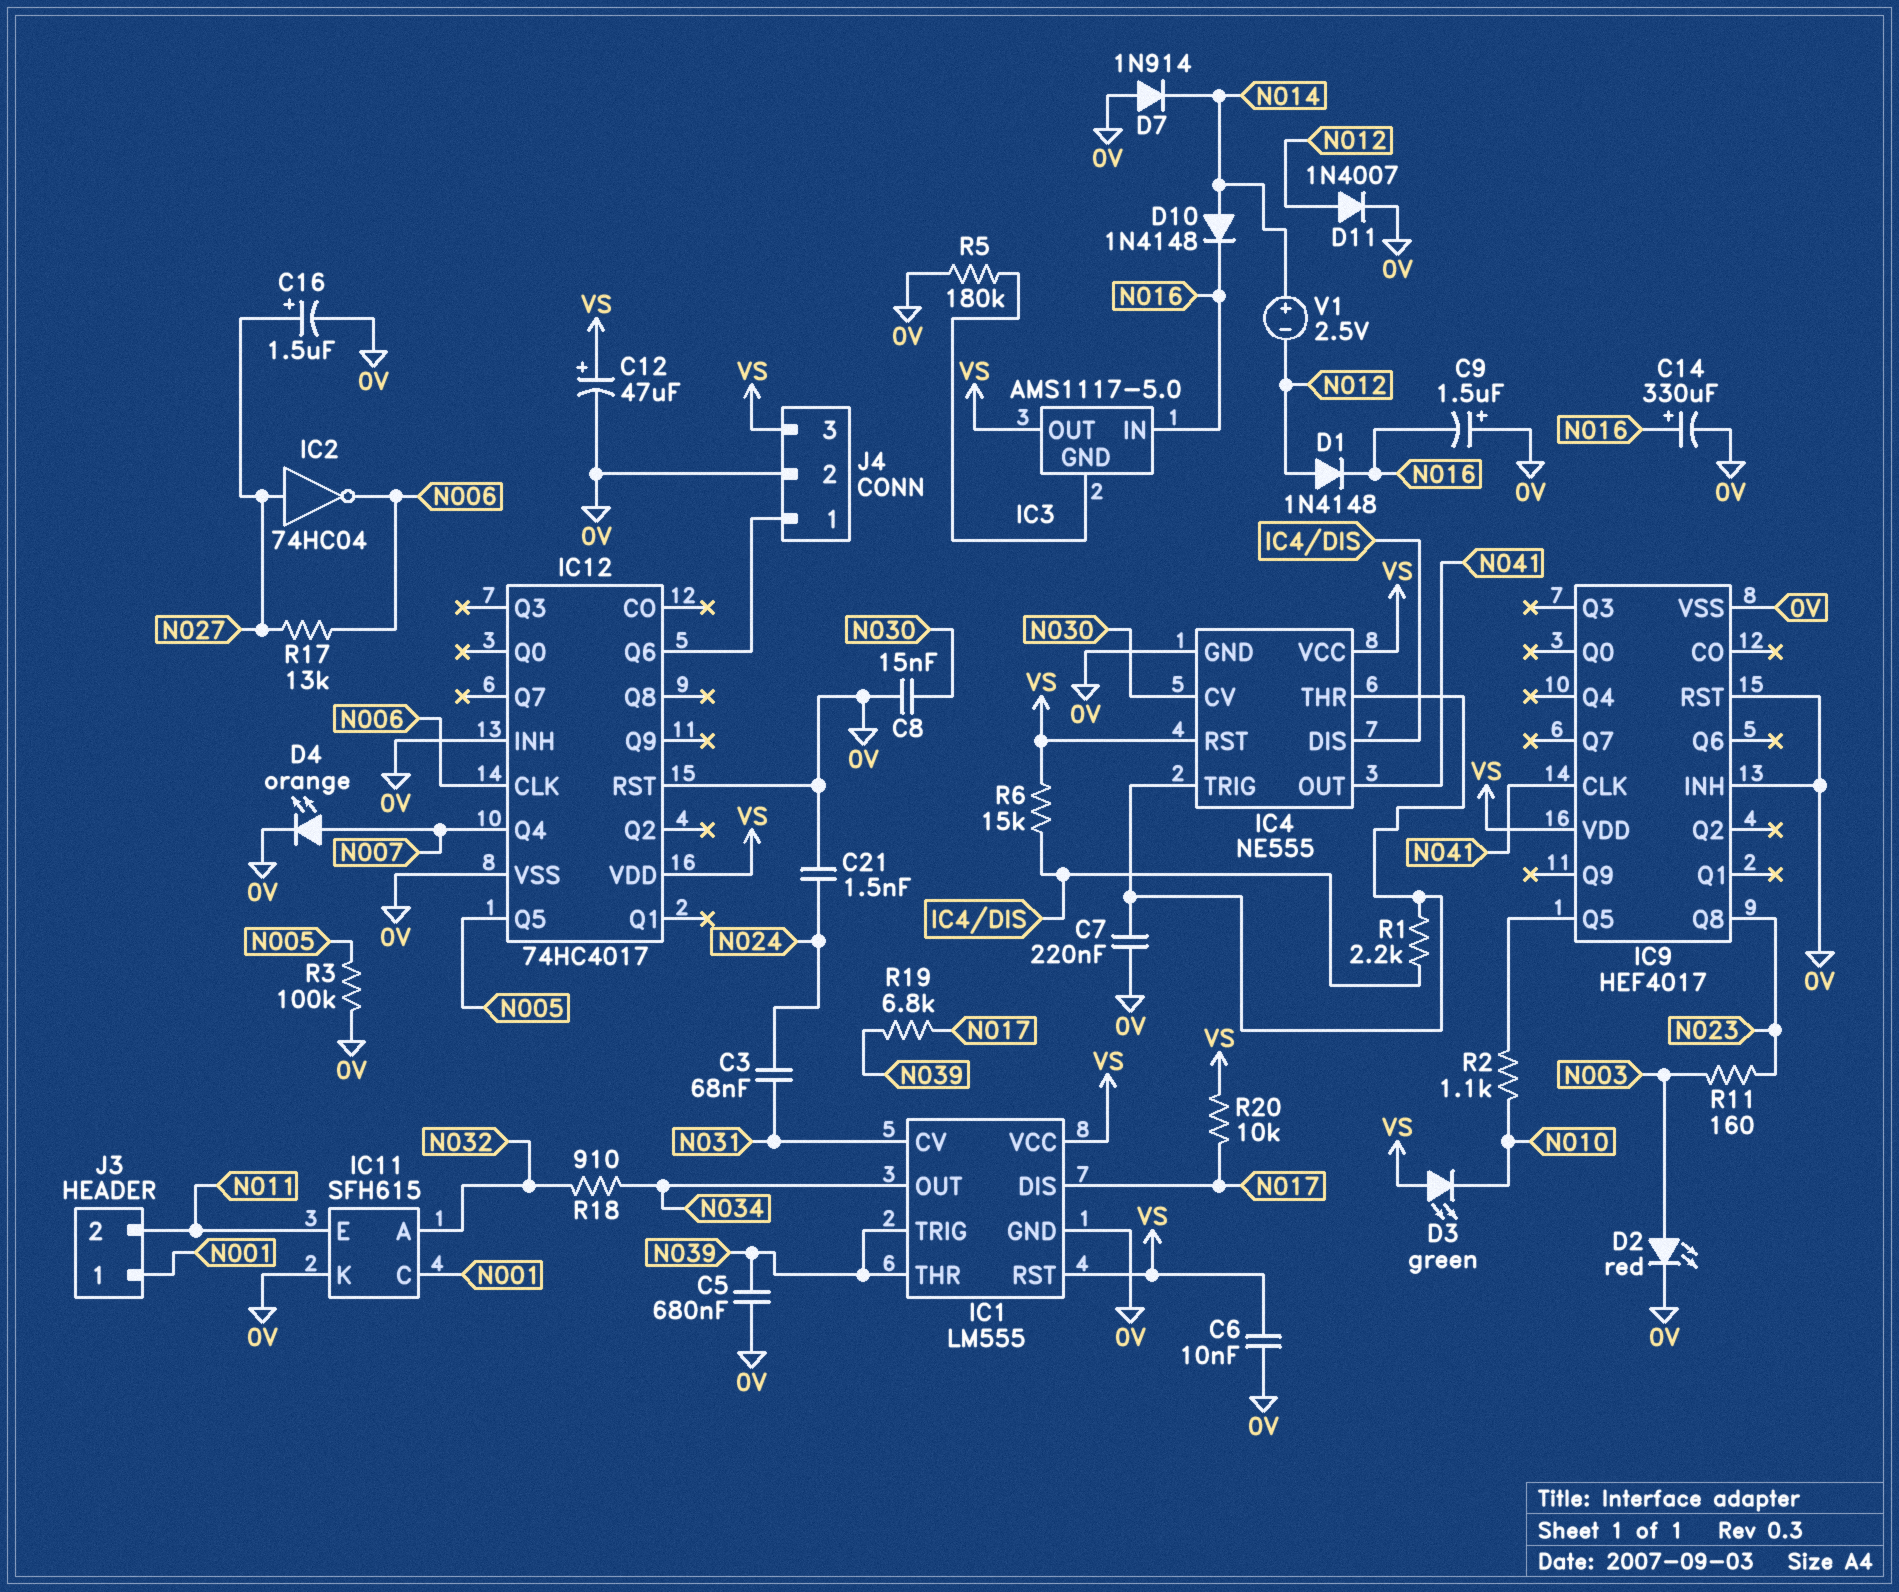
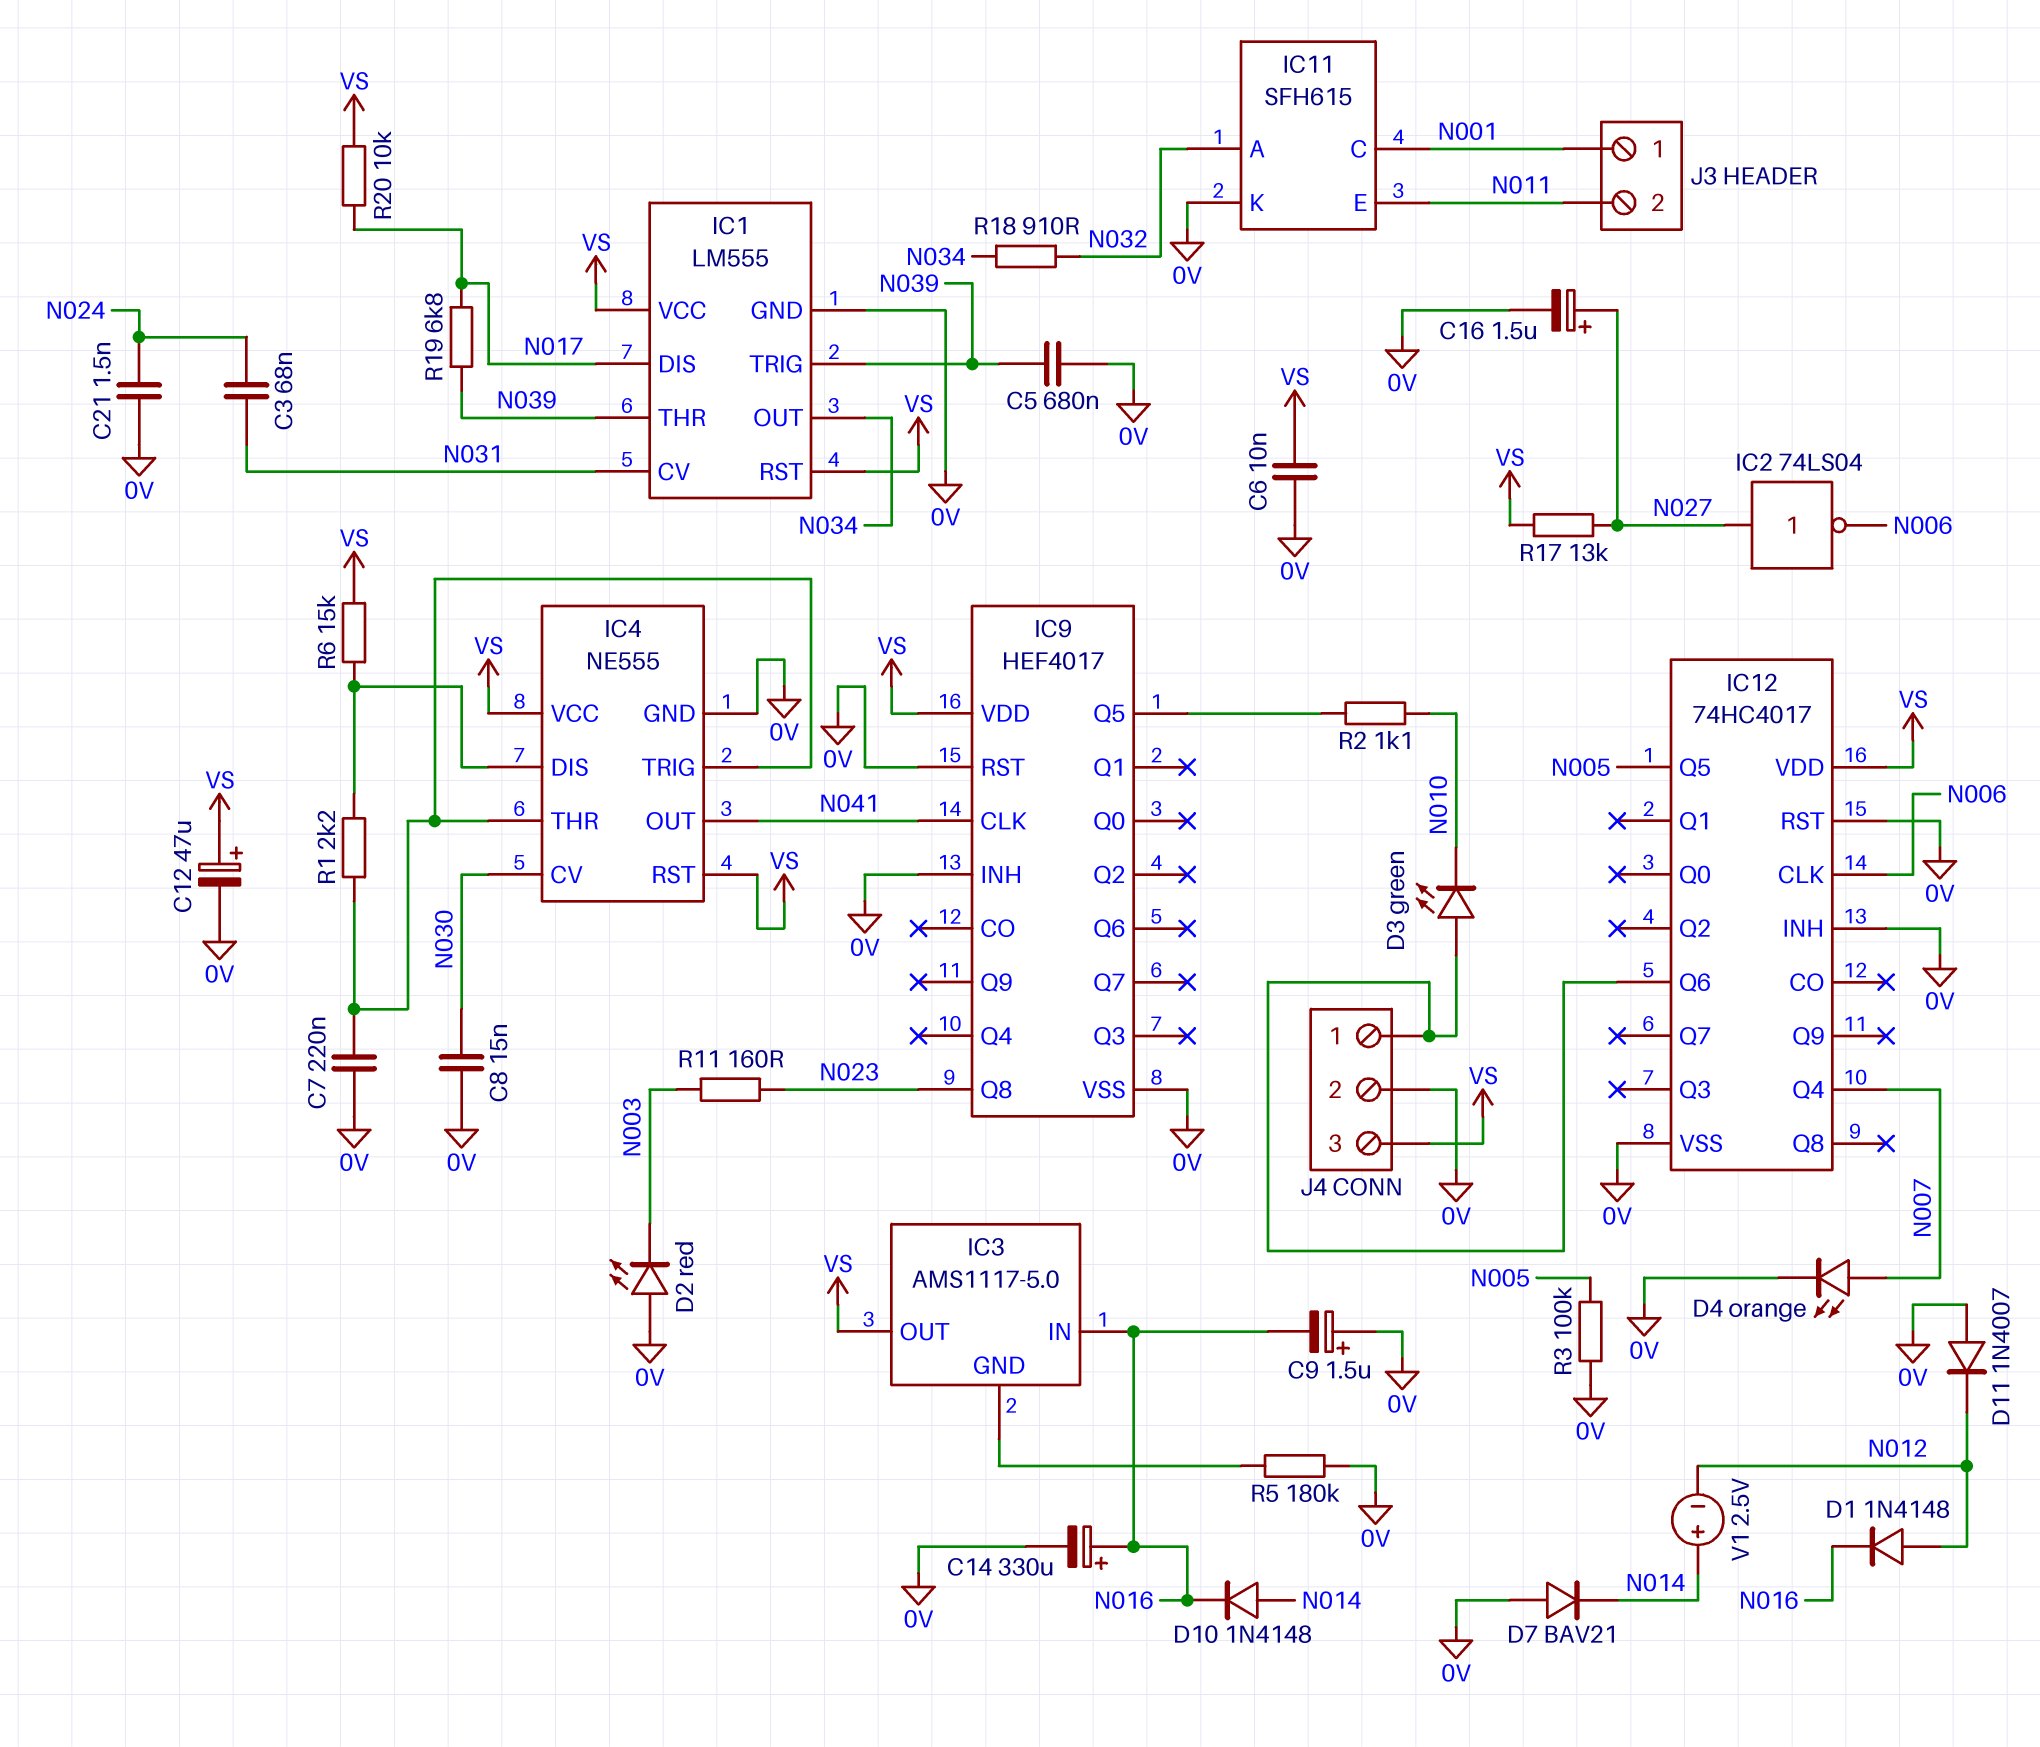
D2: LED red (A N003, K 0V) -> LED red (A 0V, K N003)
D3: LED green (A VS, K N010) -> LED green (A IC12/Q6, K N010)
D7: diode 1N914 (A 0V, K N014) -> diode BAV21 (A 0V, K N014)
D11: diode 1N4007 (A N012, K 0V) -> diode 1N4007 (A 0V, K N012)
IC2: NOT 74HC04 (in N027, out N006) -> NOT 74LS04 (in N027, out N006)
R17: 13k (N006, N027) -> 13k (N027, VS)

